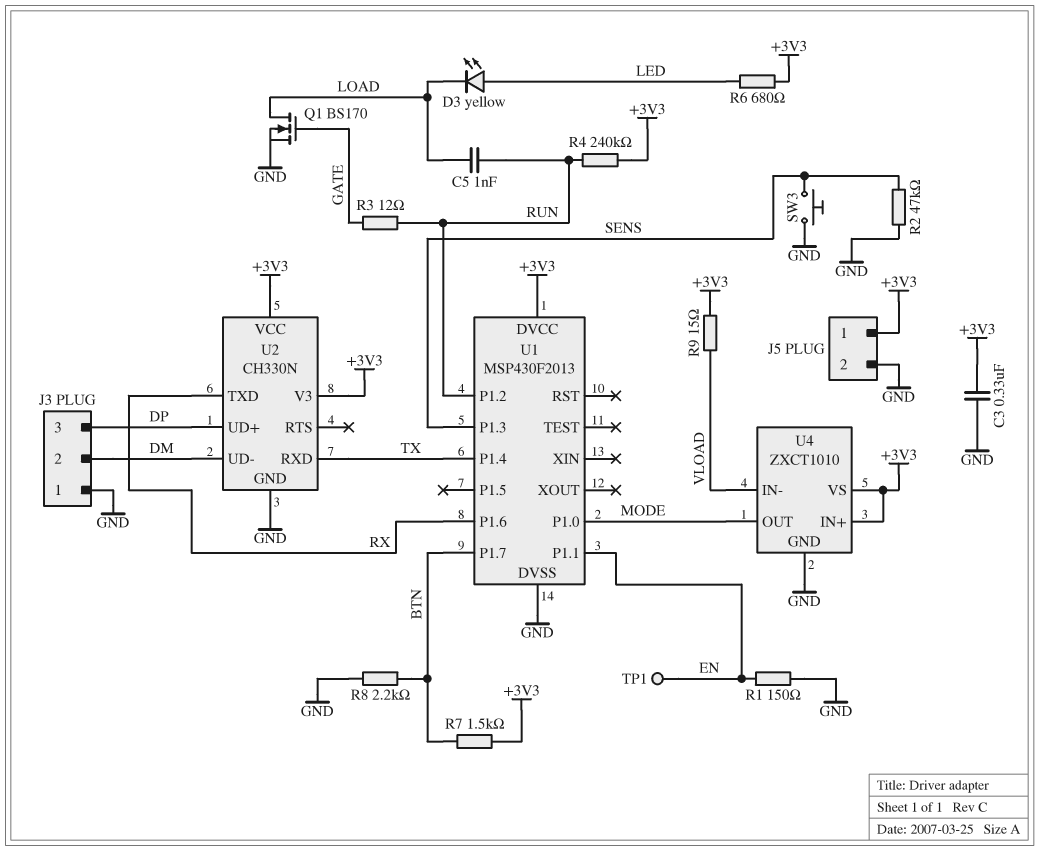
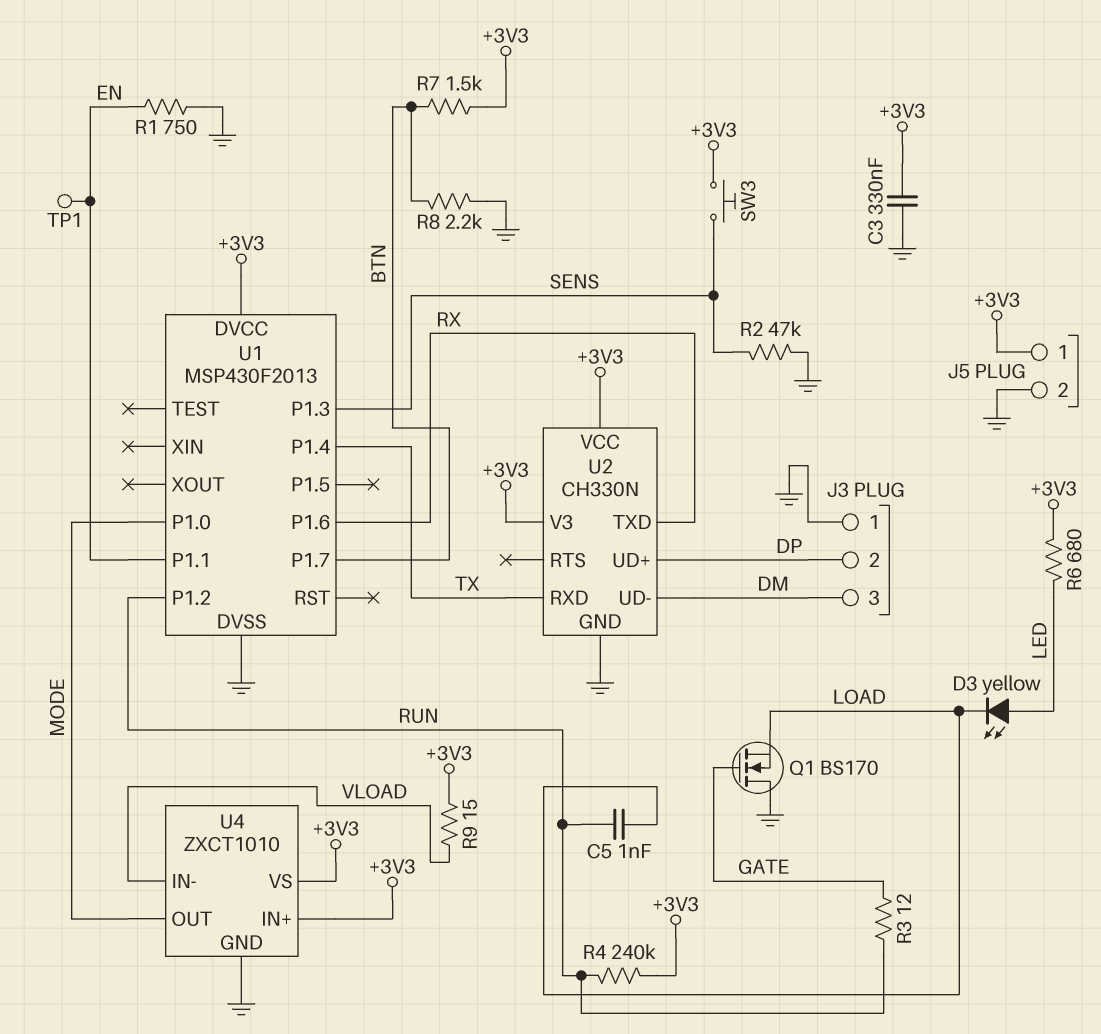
J3 pin 2: DM -> DP
J3 pin 3: DP -> DM
Q1: NMOS BS170 (G GATE, D LOAD, S GND) -> NMOS BS170 (G GATE, D GND, S LOAD)
R1: 150 (EN, GND) -> 750 (EN, GND)
SW3: button (GND, SENS) -> button (+3V3, SENS)

